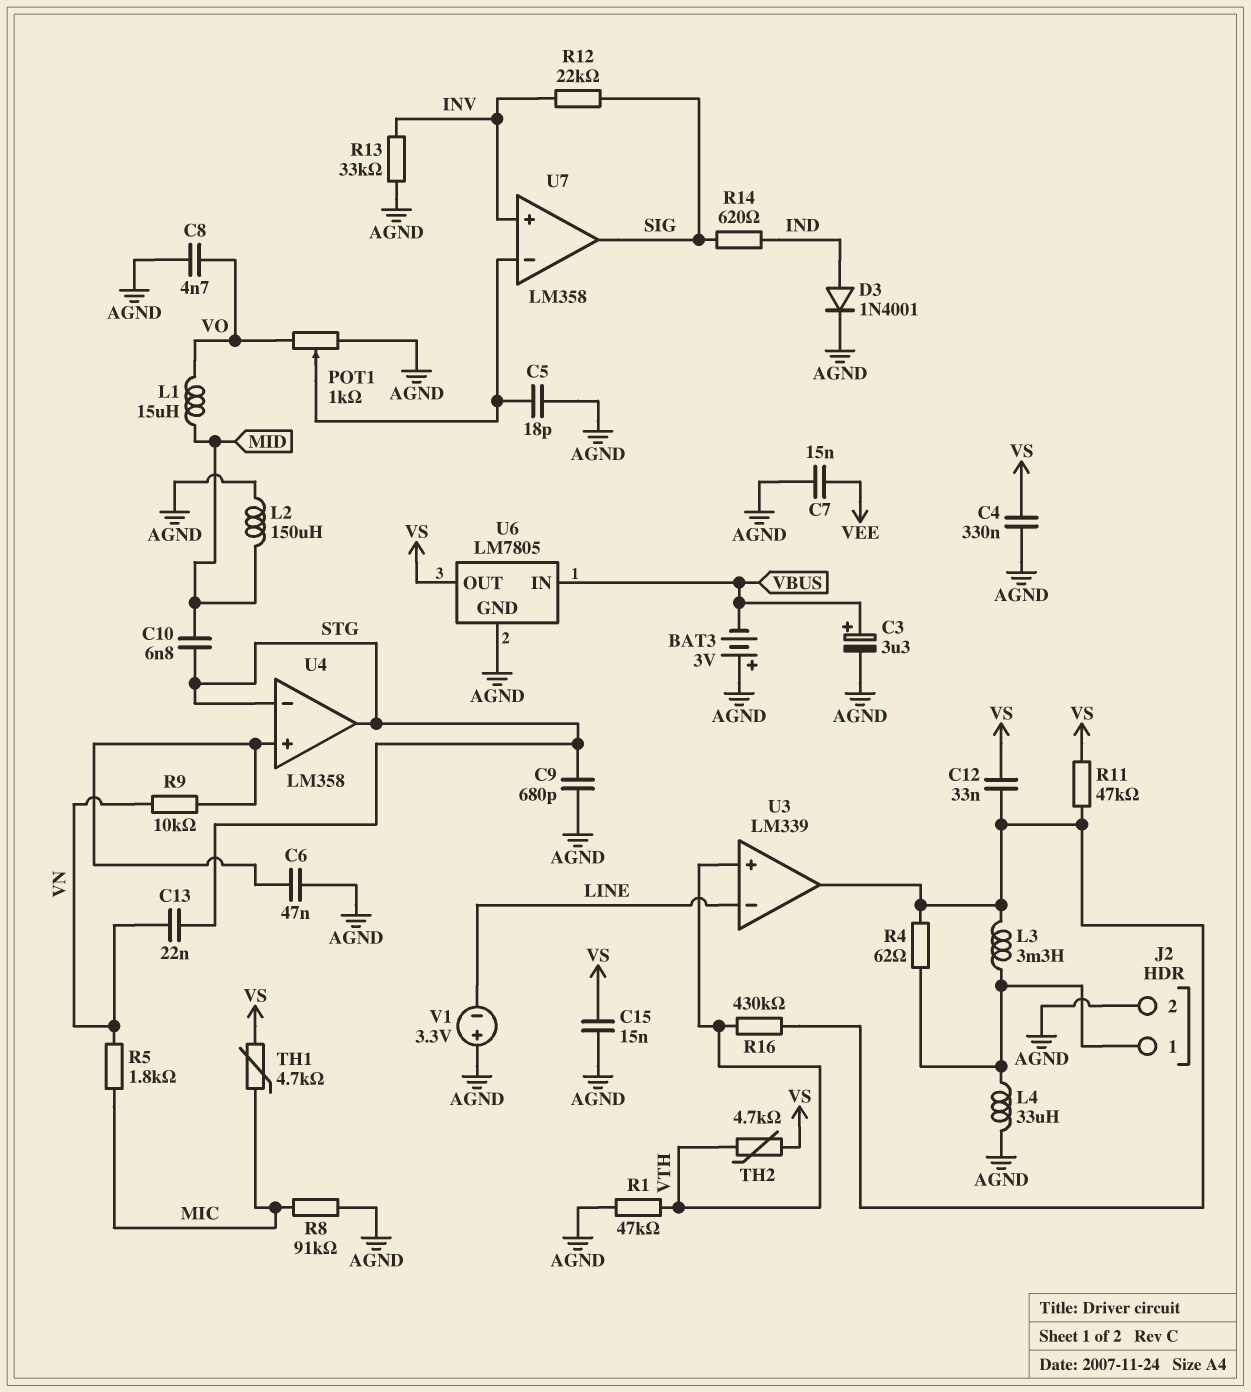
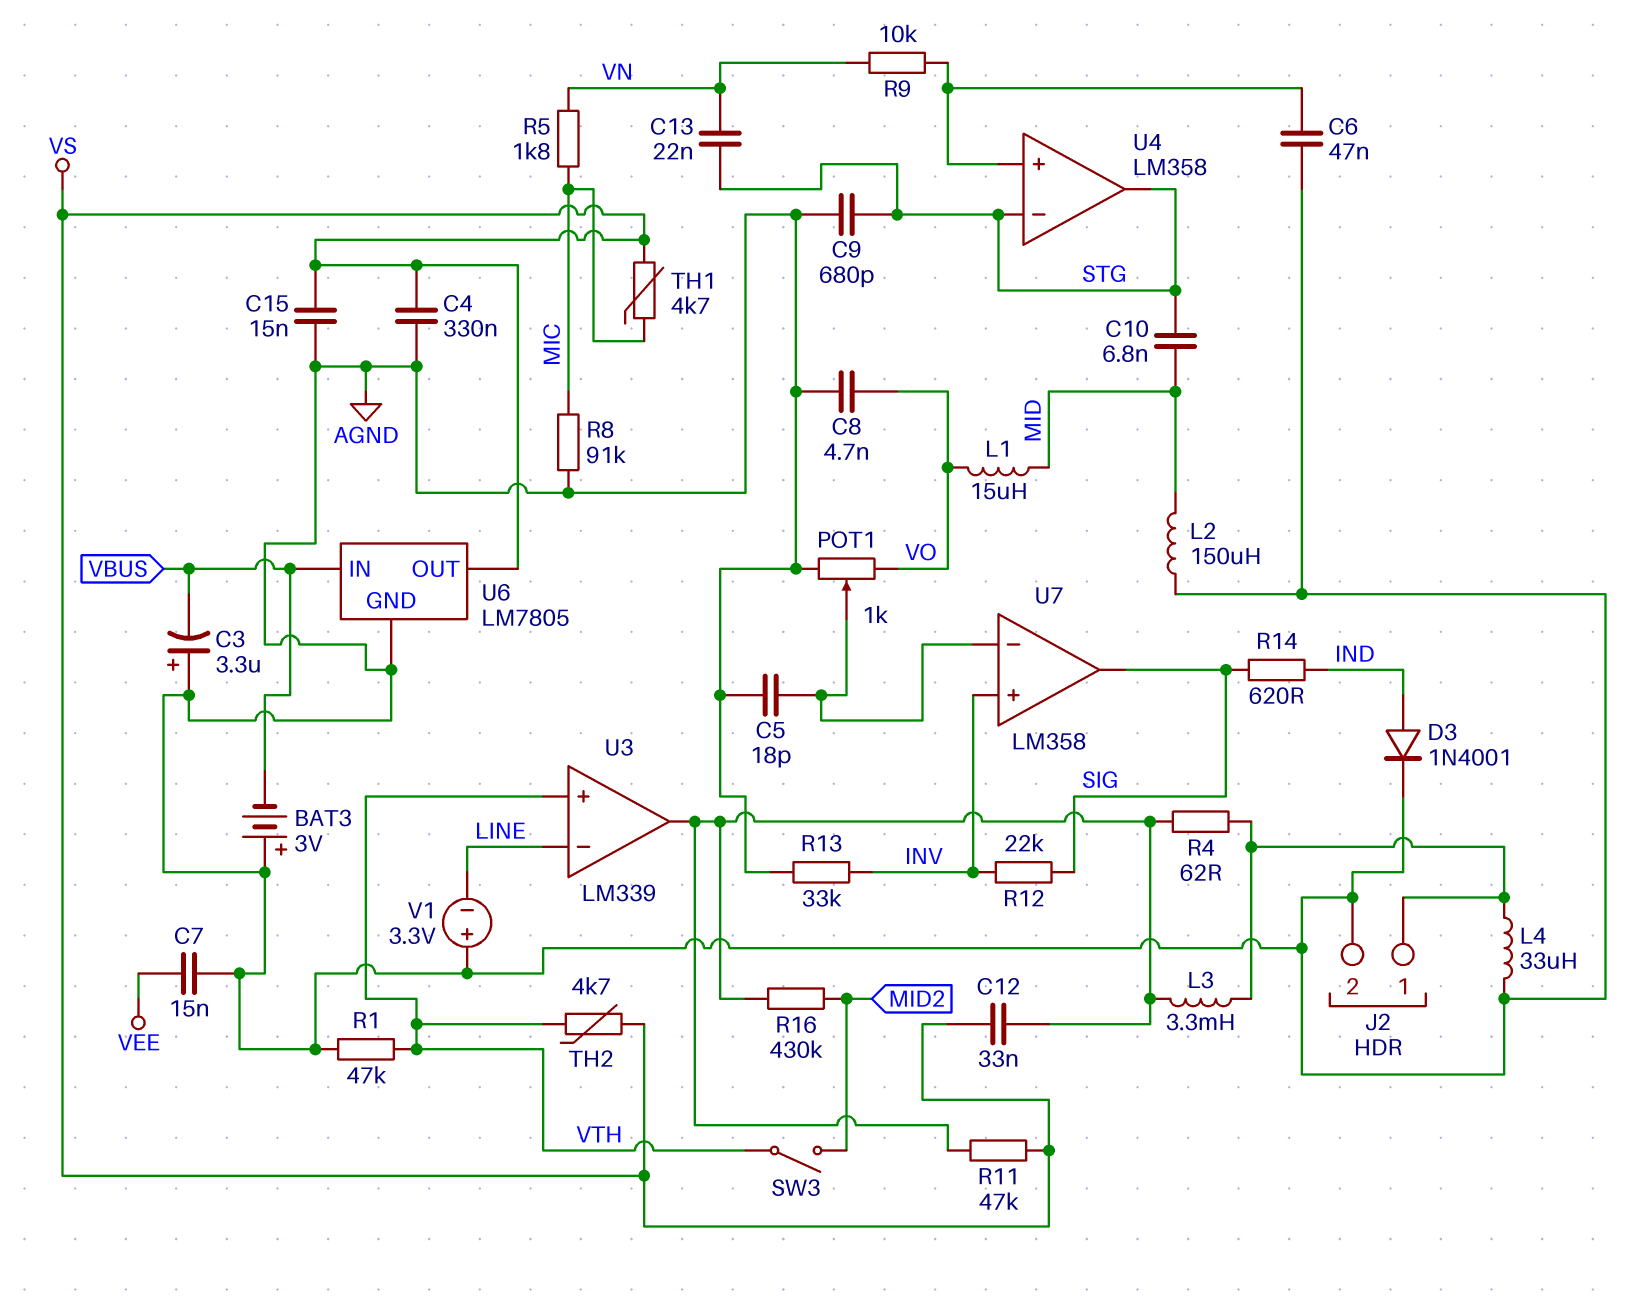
C3: 3.3uF (plus VBUS, minus AGND) -> 3.3uF (plus AGND, minus VBUS)
R16: 430k (U3/out, VTH) -> 430k (MID2, U3/out)
SW3: none -> switch (MID2, VTH)

